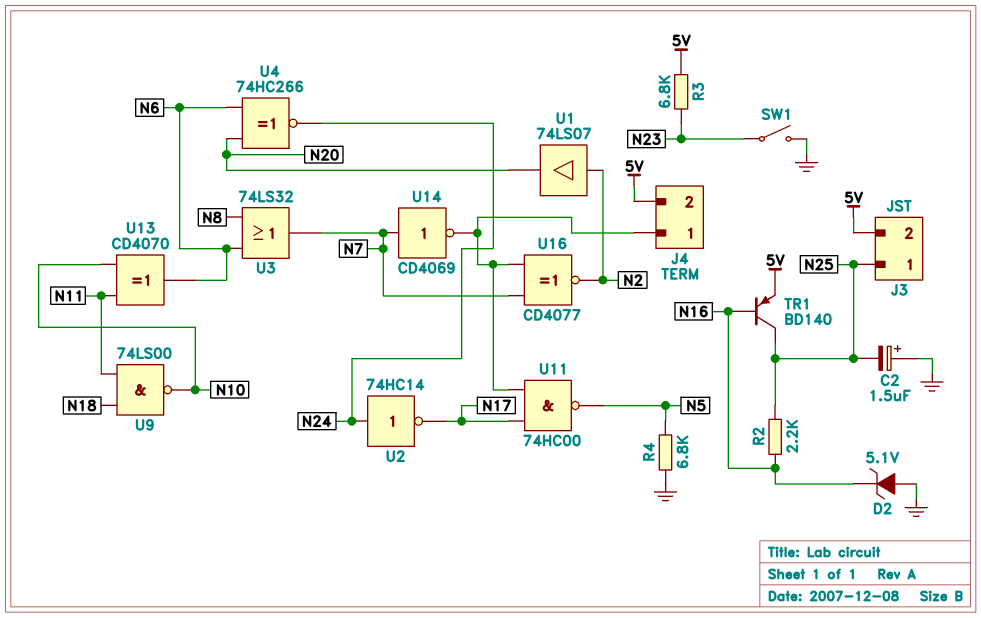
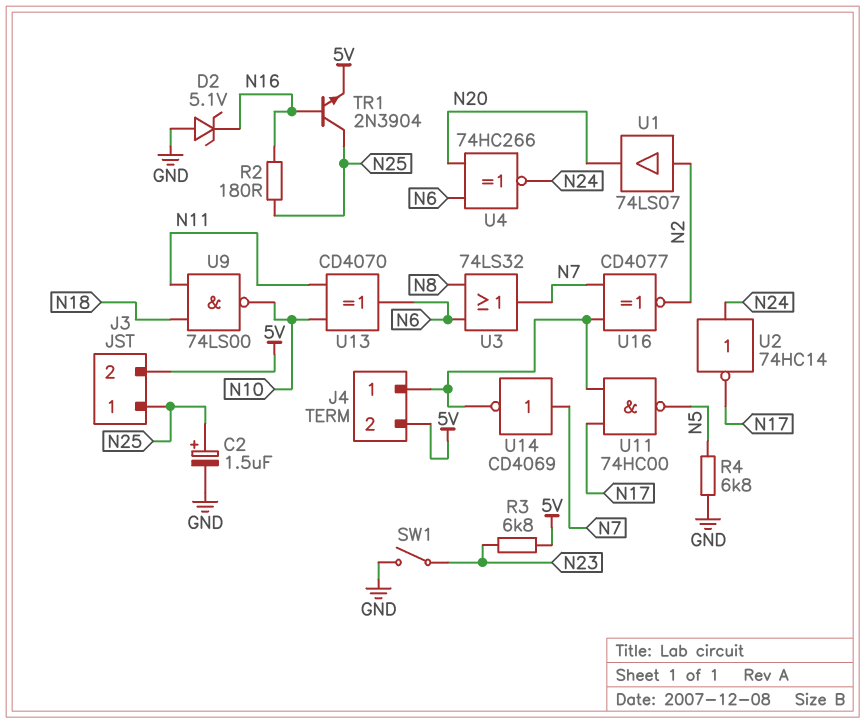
C2: 1.5uF (plus GND, minus N25) -> 1.5uF (plus N25, minus GND)
R2: 2.2k (N16, N25) -> 180 (N16, N25)
TR1: PNP BD140 (B N16, C N25, E 5V) -> NPN 2N3904 (B N16, C N25, E 5V)

